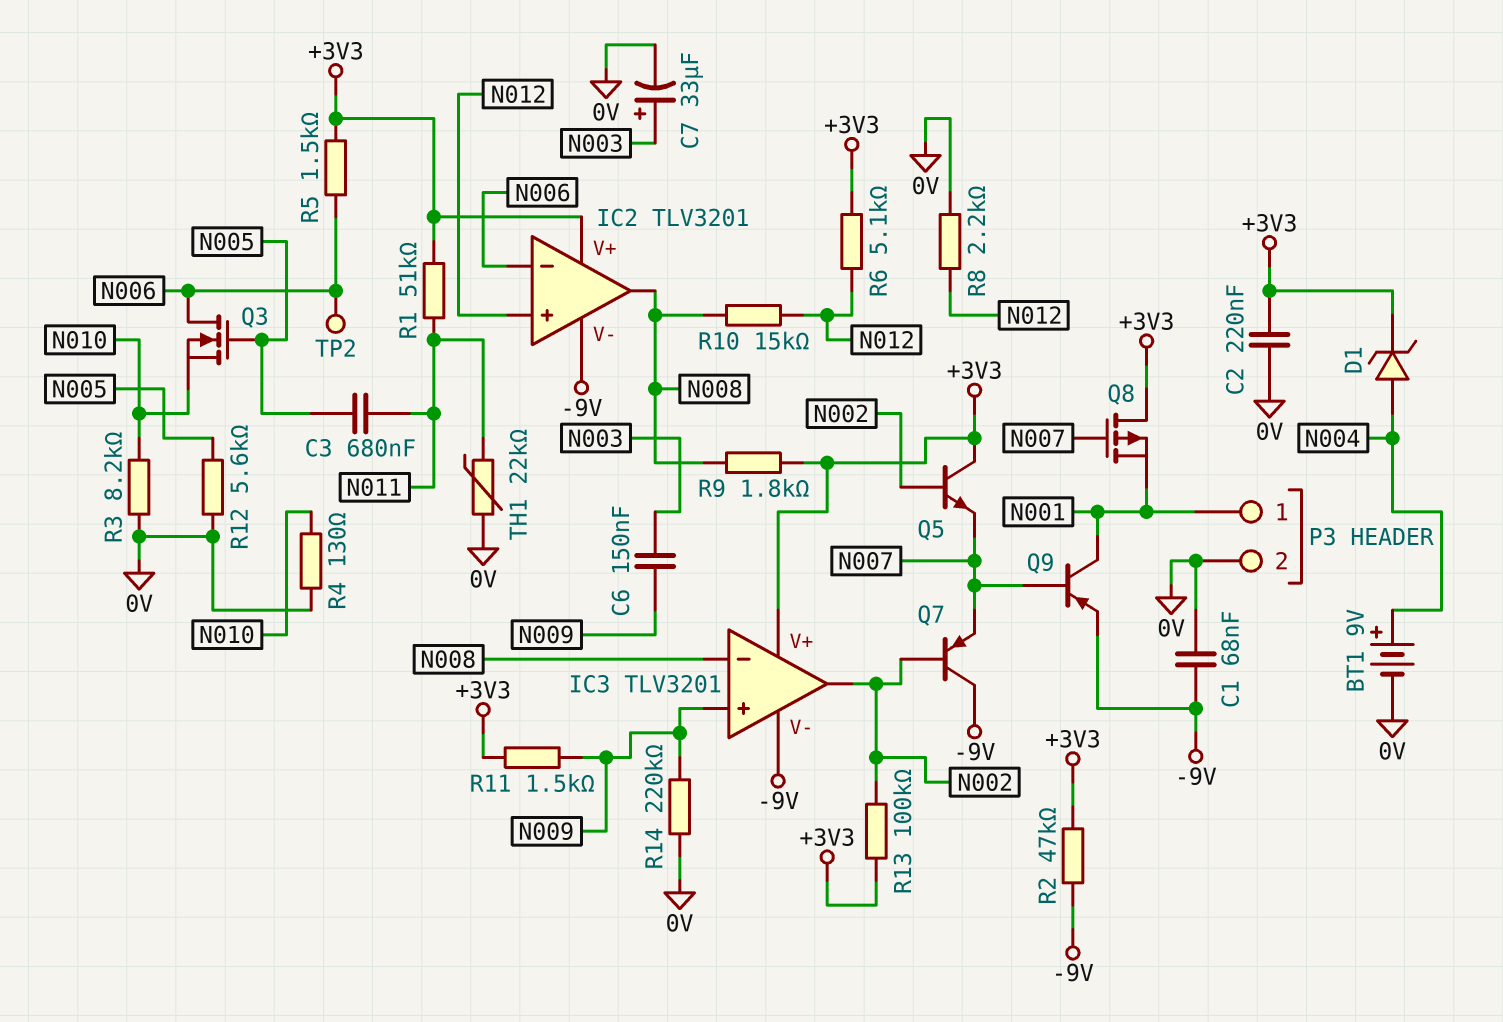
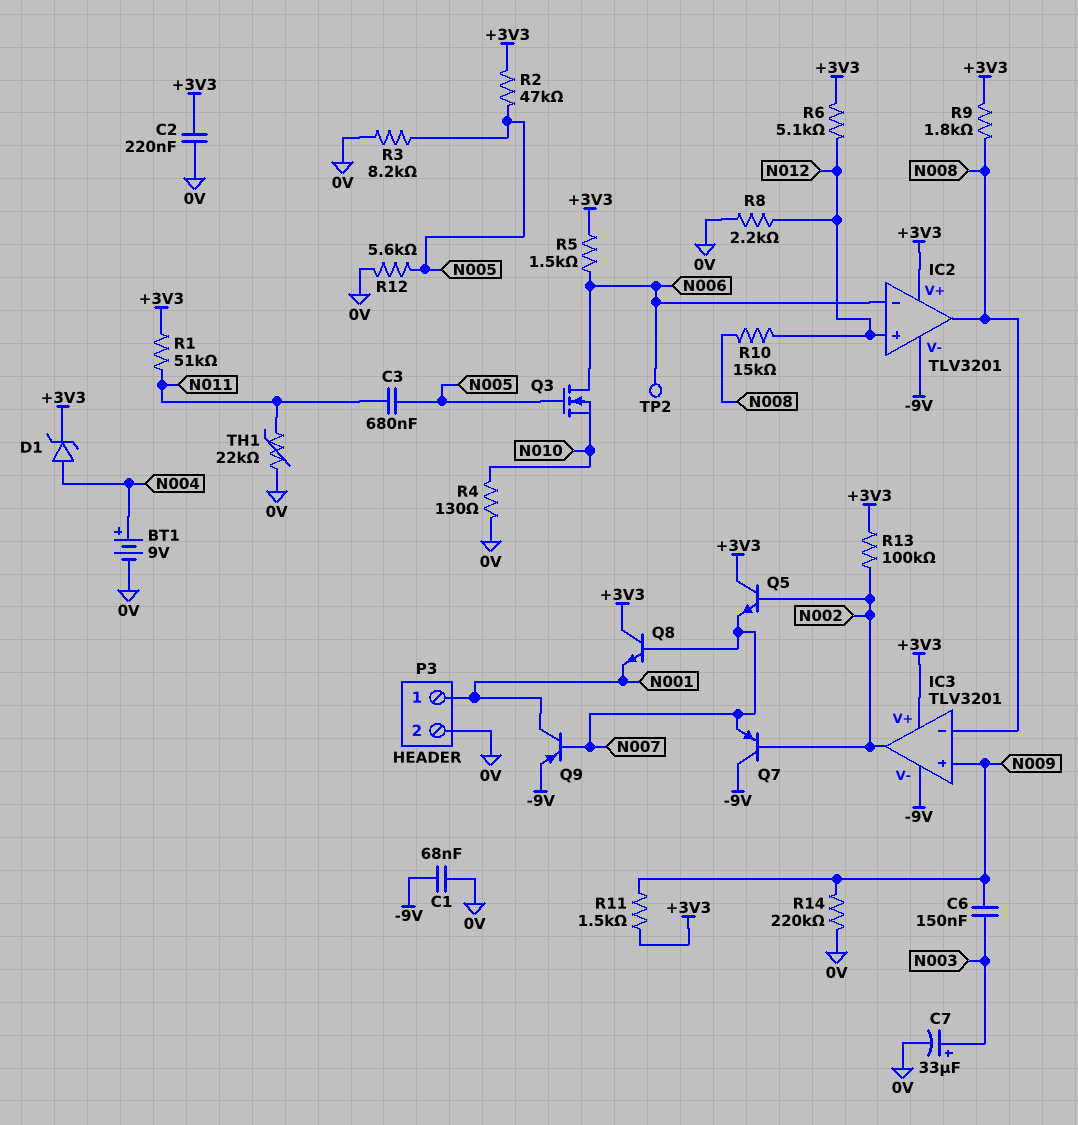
Q8: PMOS (G N007, D +3V3, S N001) -> NPN (B N007, C +3V3, E N001)
R2: 47k (+3V3, -9V) -> 47k (+3V3, N005)
R3: 8.2k (0V, N010) -> 8.2k (0V, N005)

